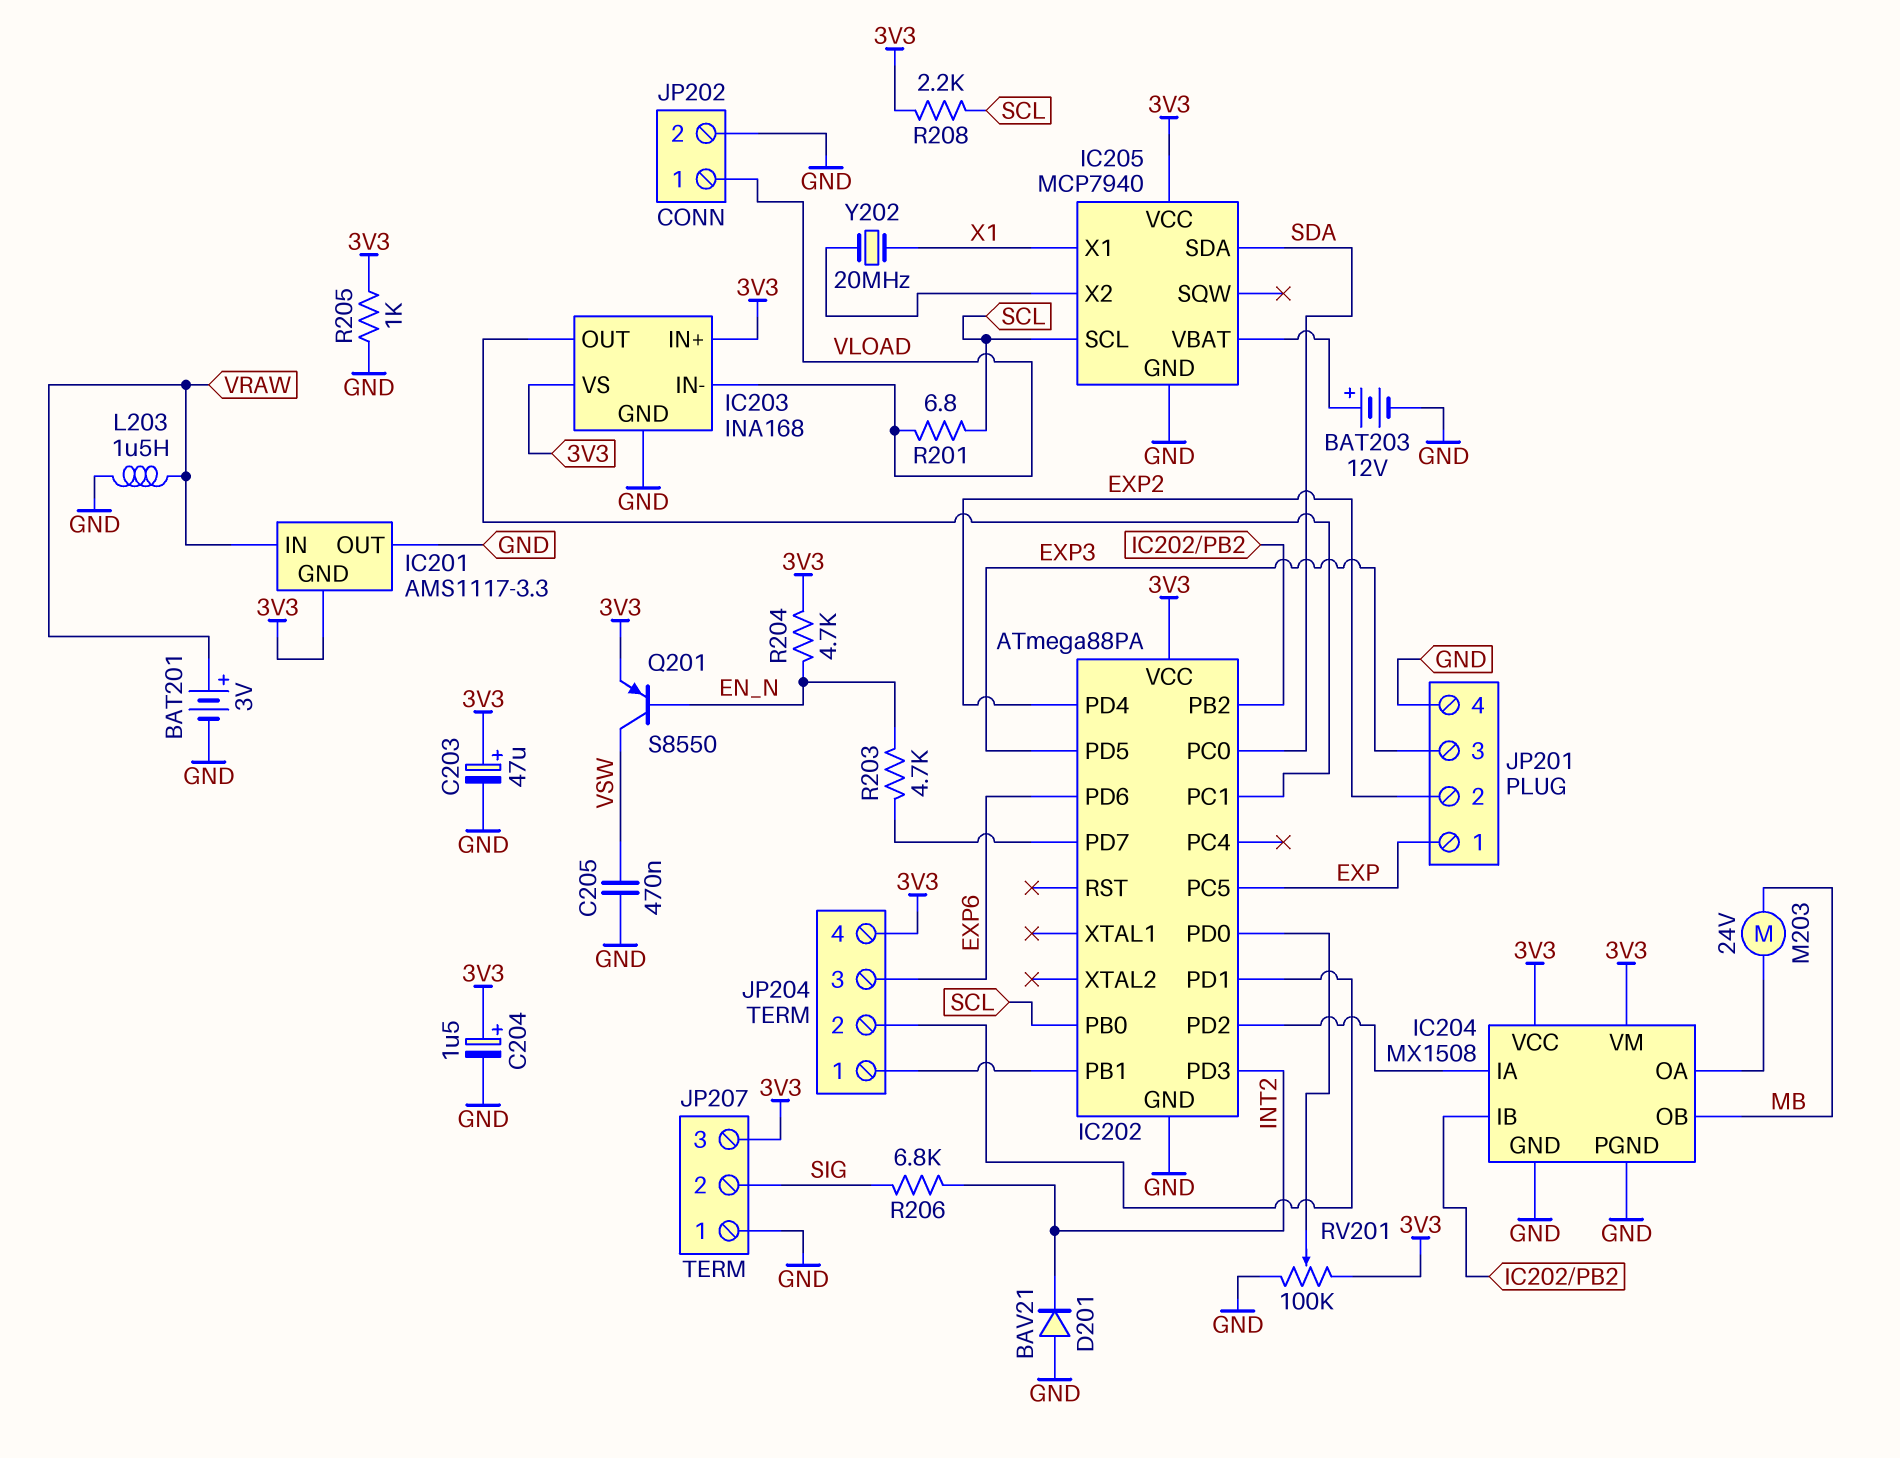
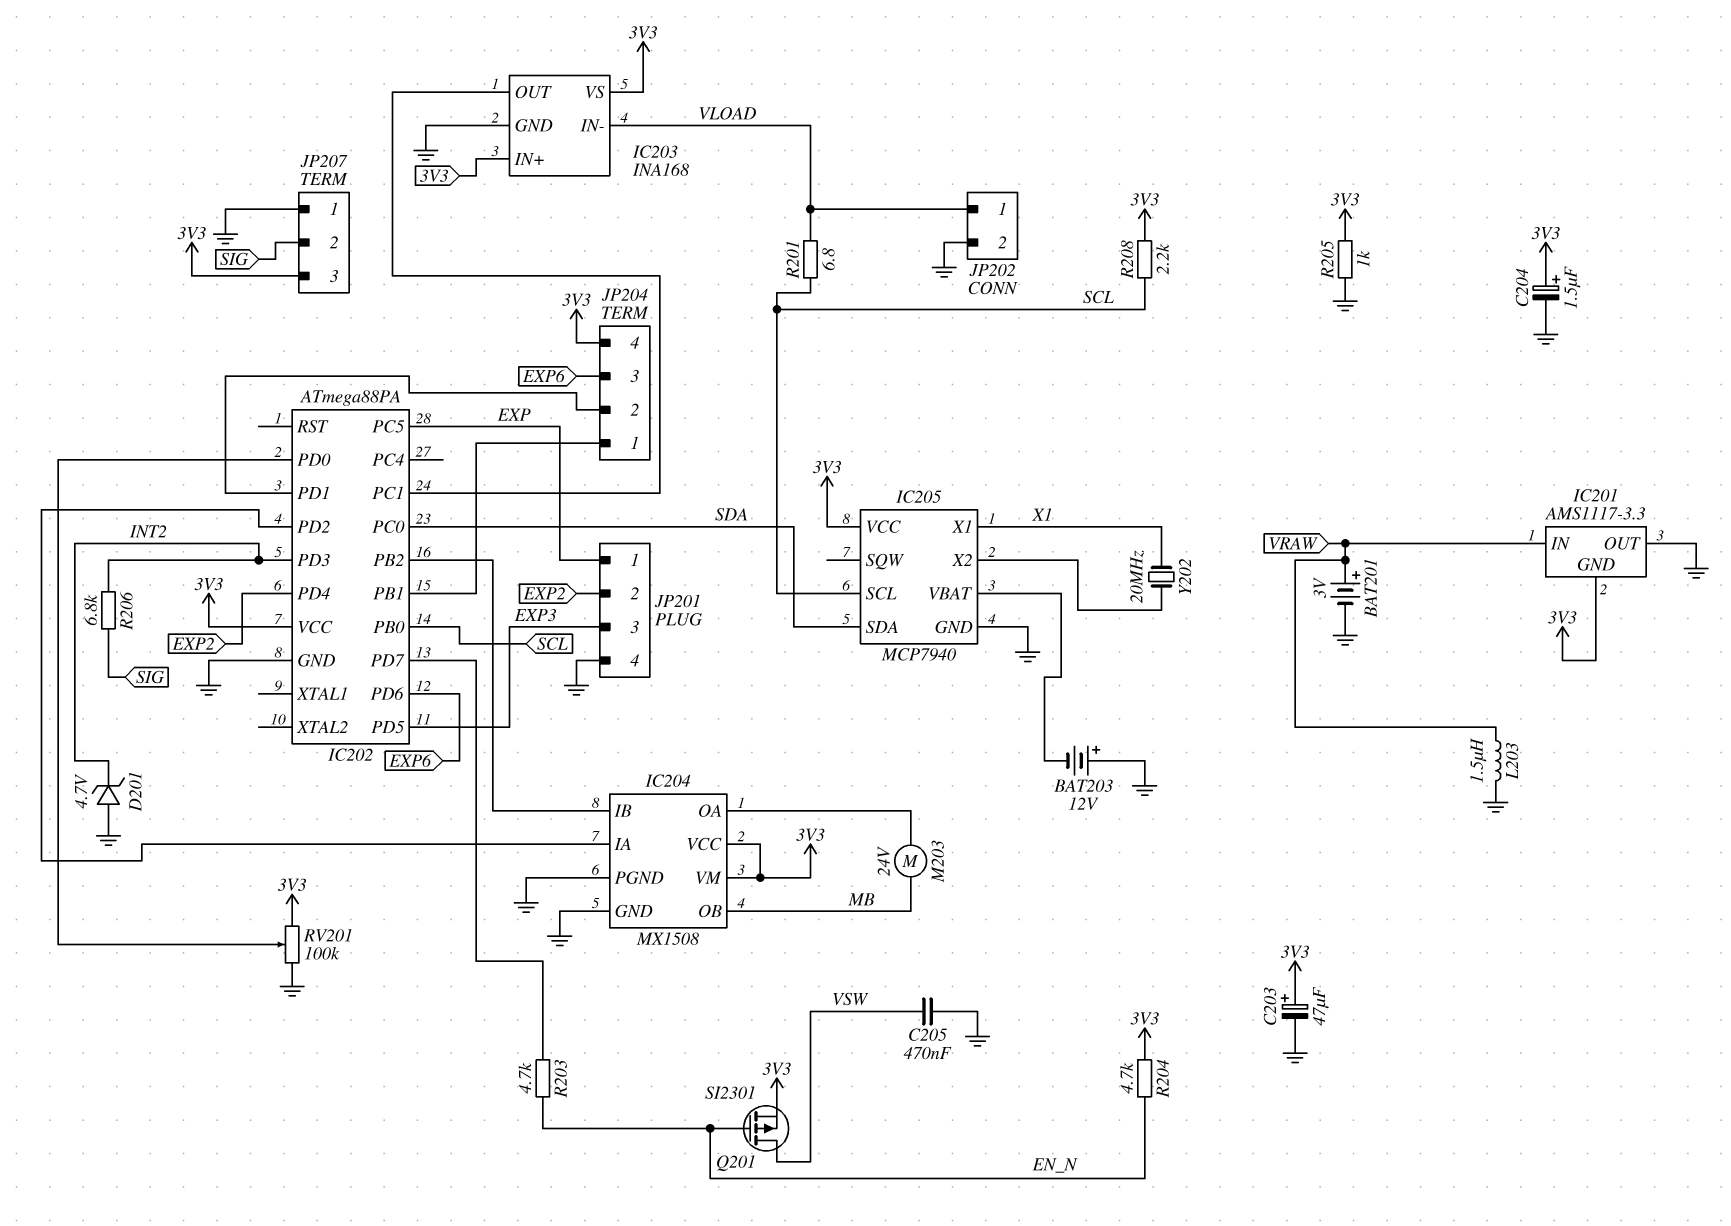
BAT203: 12V (plus IC205/VBAT, minus GND) -> 12V (plus GND, minus IC205/VBAT)
D201: diode BAV21 (A GND, K INT2) -> zener 4.7V (A GND, K INT2)
Q201: PNP S8550 (B EN_N, C VSW, E 3V3) -> PMOS SI2301 (G EN_N, D VSW, S 3V3)

